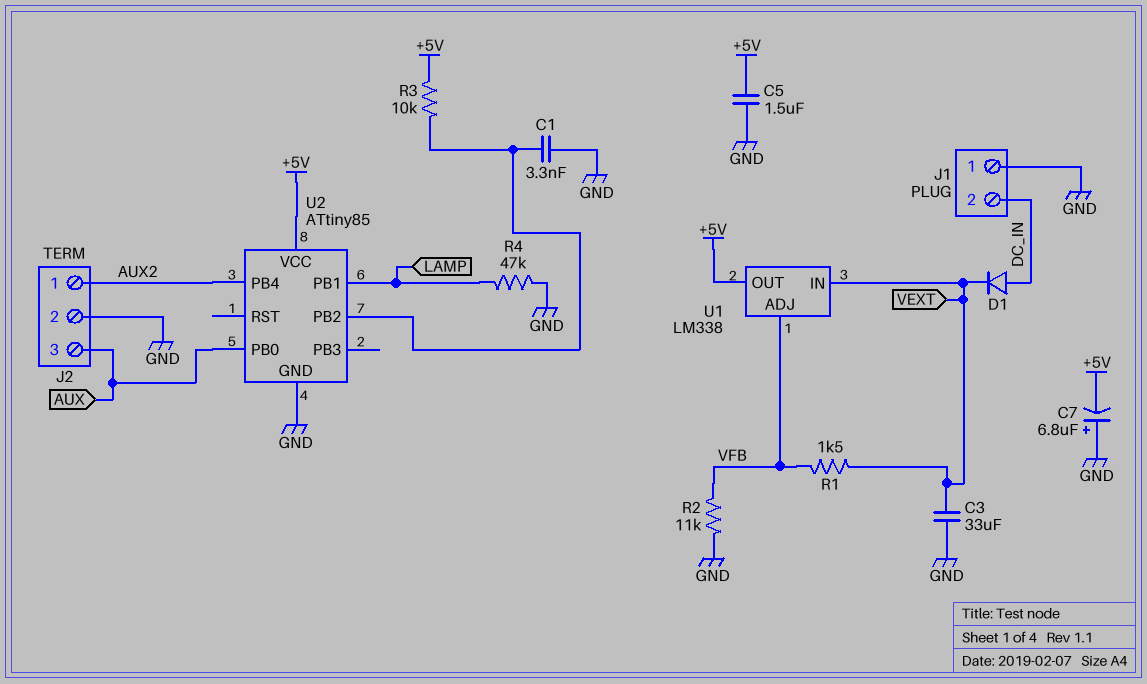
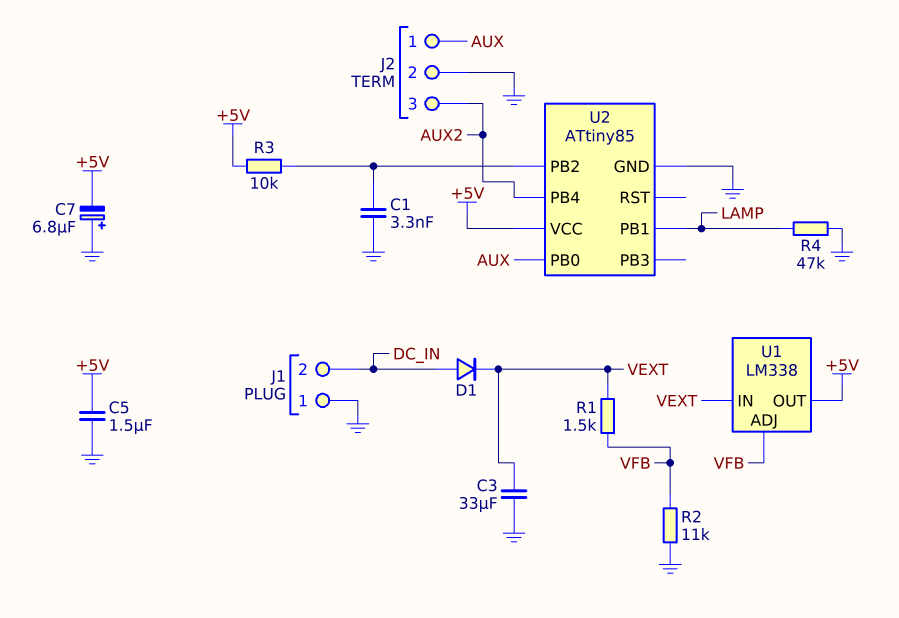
J2 pin 1: AUX2 -> AUX
J2 pin 3: AUX -> AUX2

